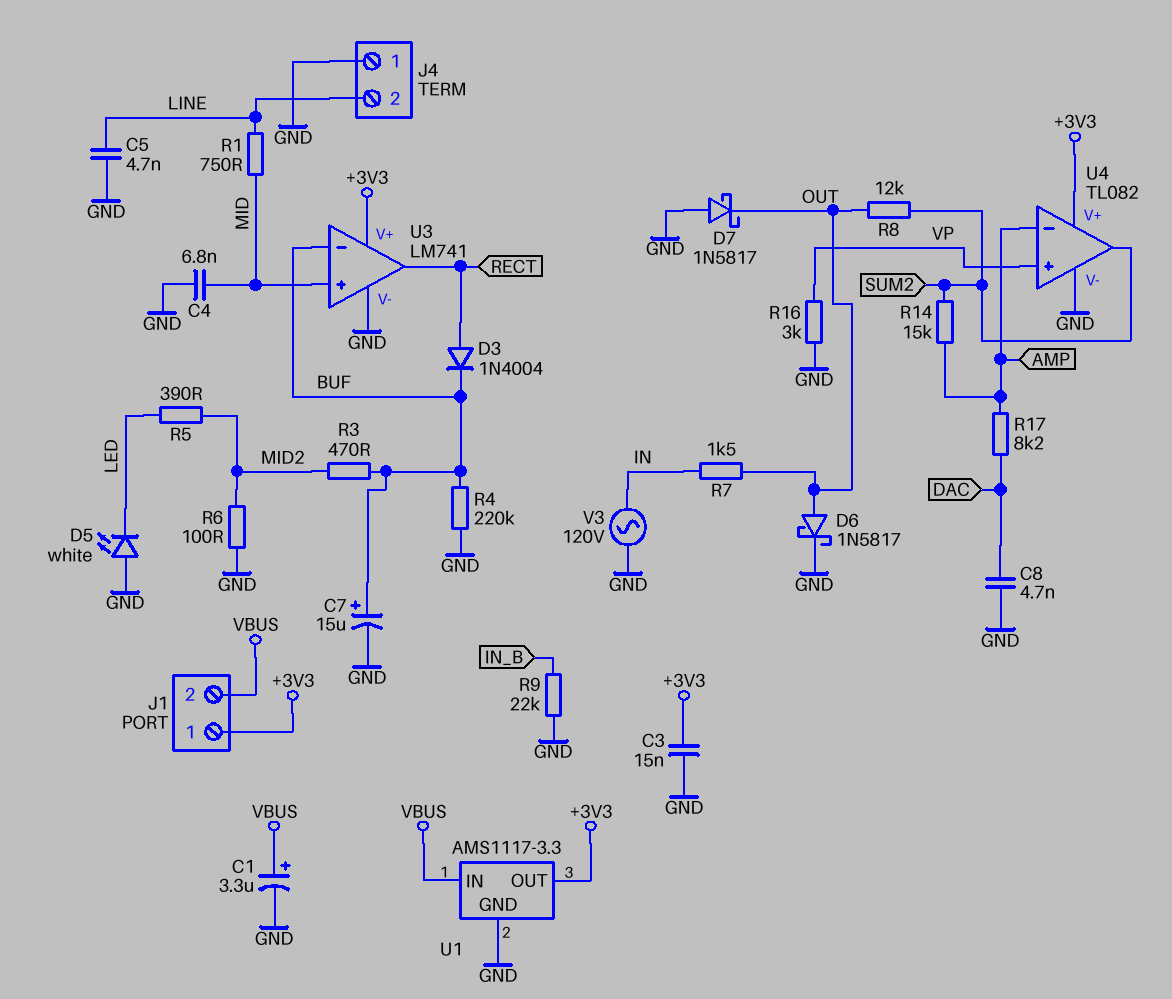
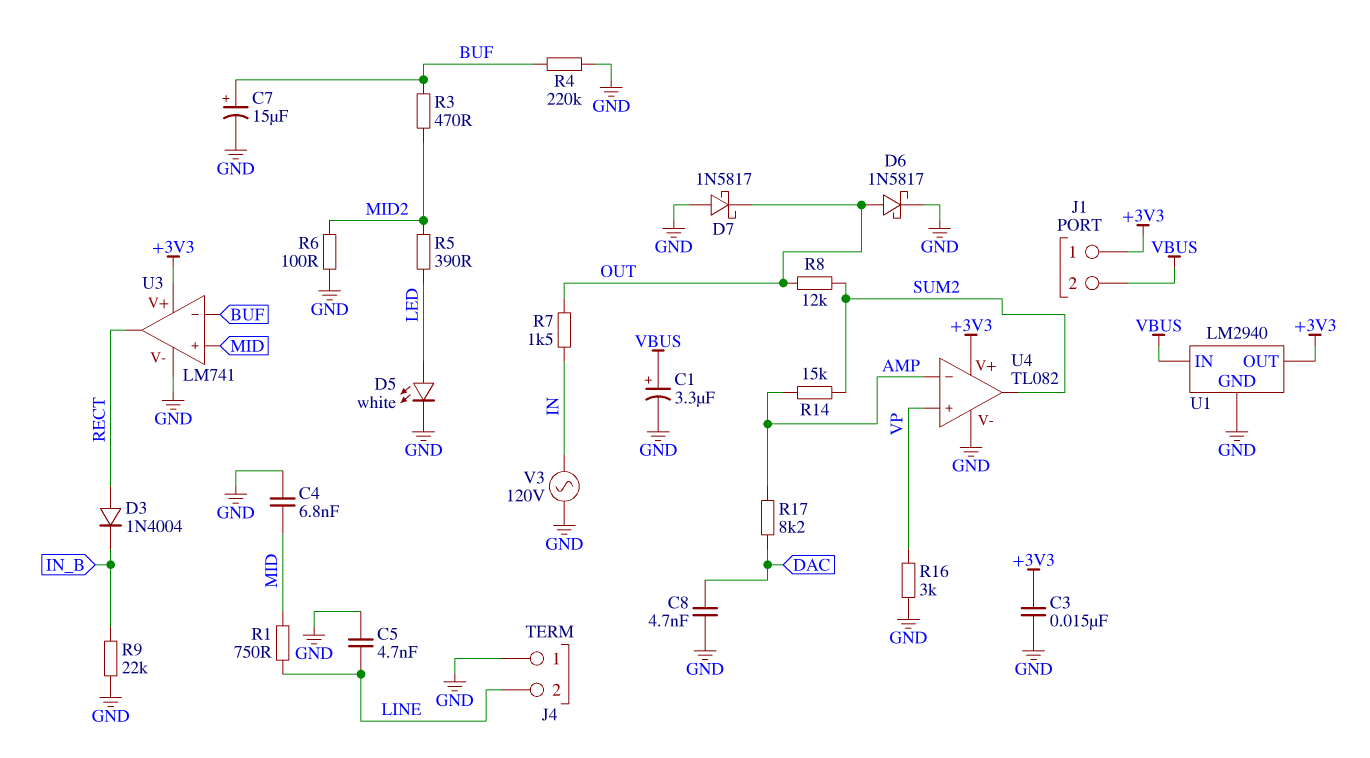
D3: diode 1N4004 (A RECT, K BUF) -> diode 1N4004 (A RECT, K IN_B)
D5: LED white (A GND, K LED) -> LED white (A LED, K GND)
U1: AMS1117-3.3 -> LM2940

